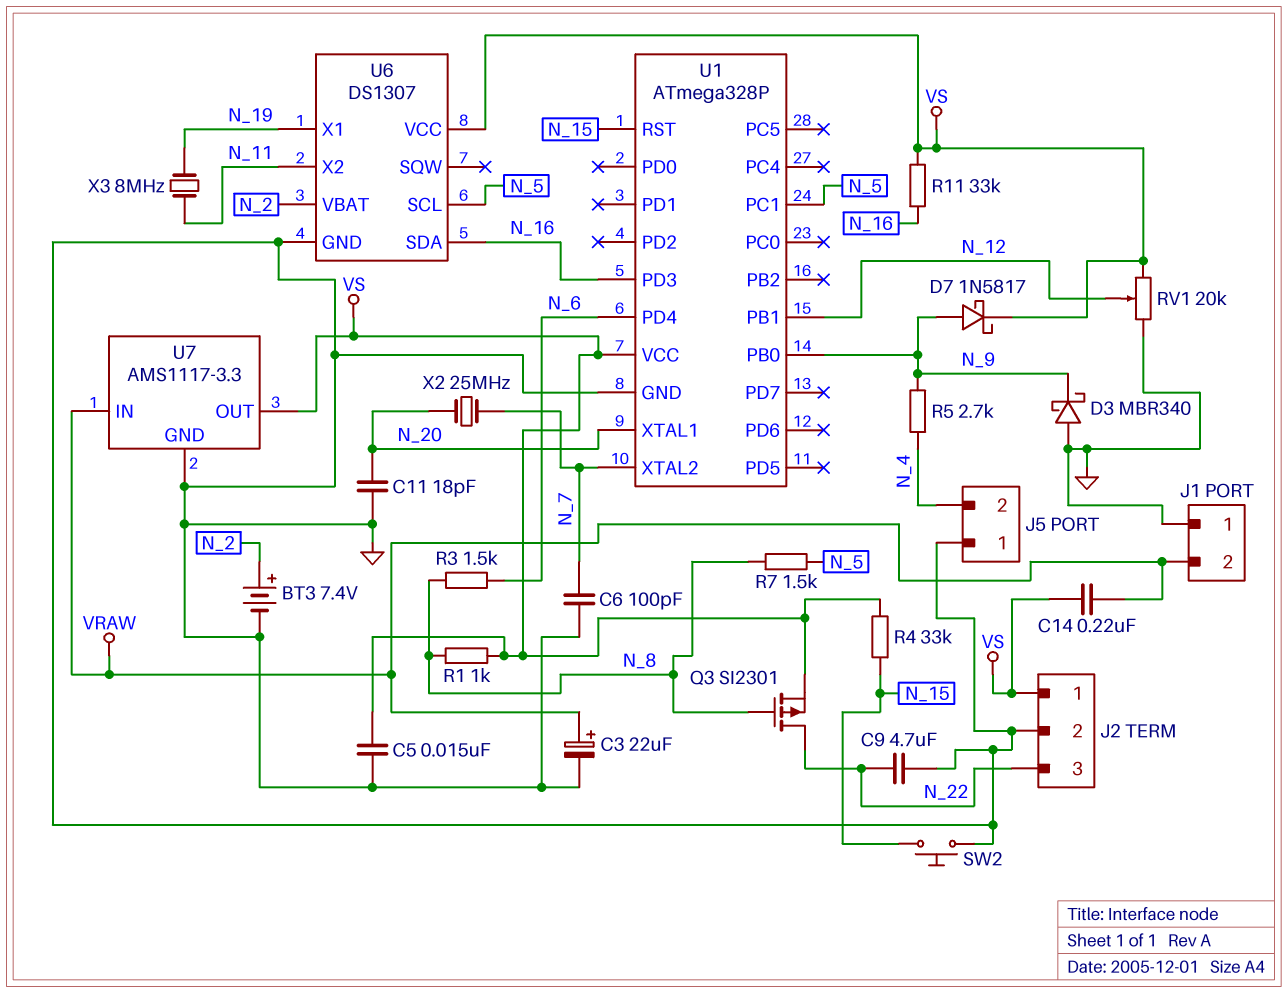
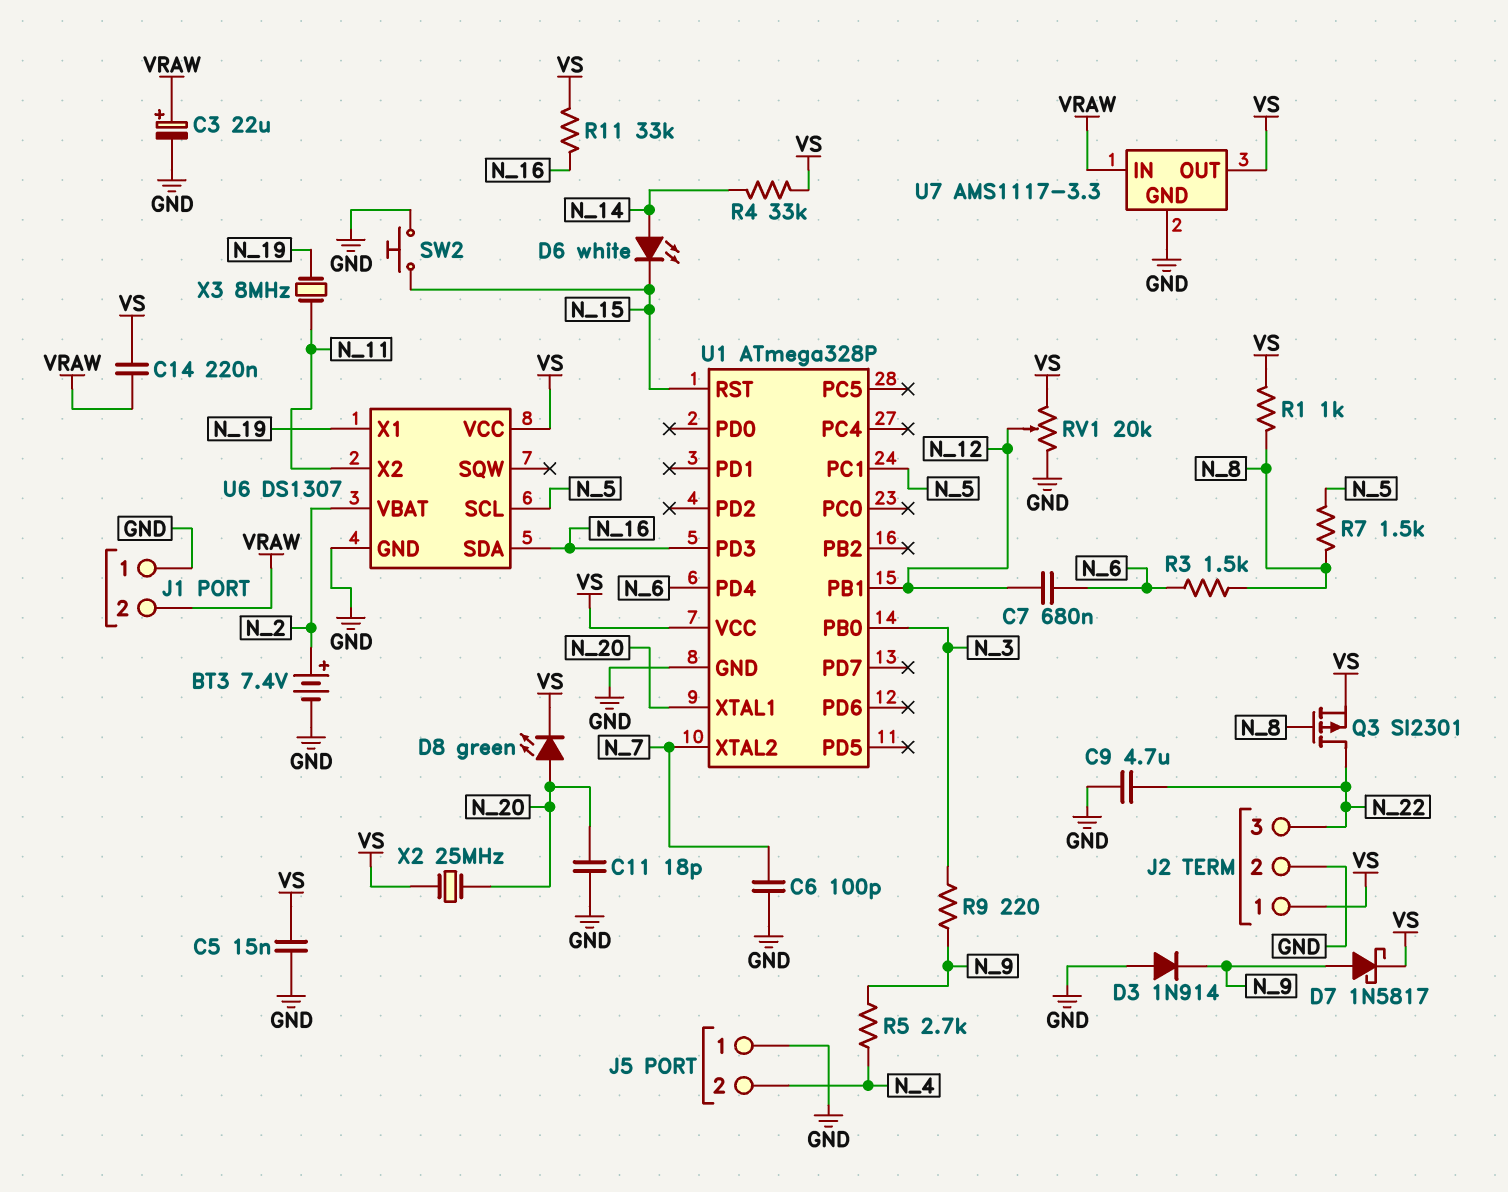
C7: none -> 680nF (N_6, N_12)
D3: schottky MBR340 (A GND, K N_9) -> diode 1N914 (A GND, K N_9)
D6: none -> LED white (A N_14, K N_15)
D8: none -> LED green (A N_20, K VS)
R4: 33k (N_15, VS) -> 33k (N_14, VS)
R9: none -> 220 (N_3, N_9)
U1 pin PB0: N_9 -> N_3
X2: 25MHz (N_7, N_20) -> 25MHz (N_20, VS)

